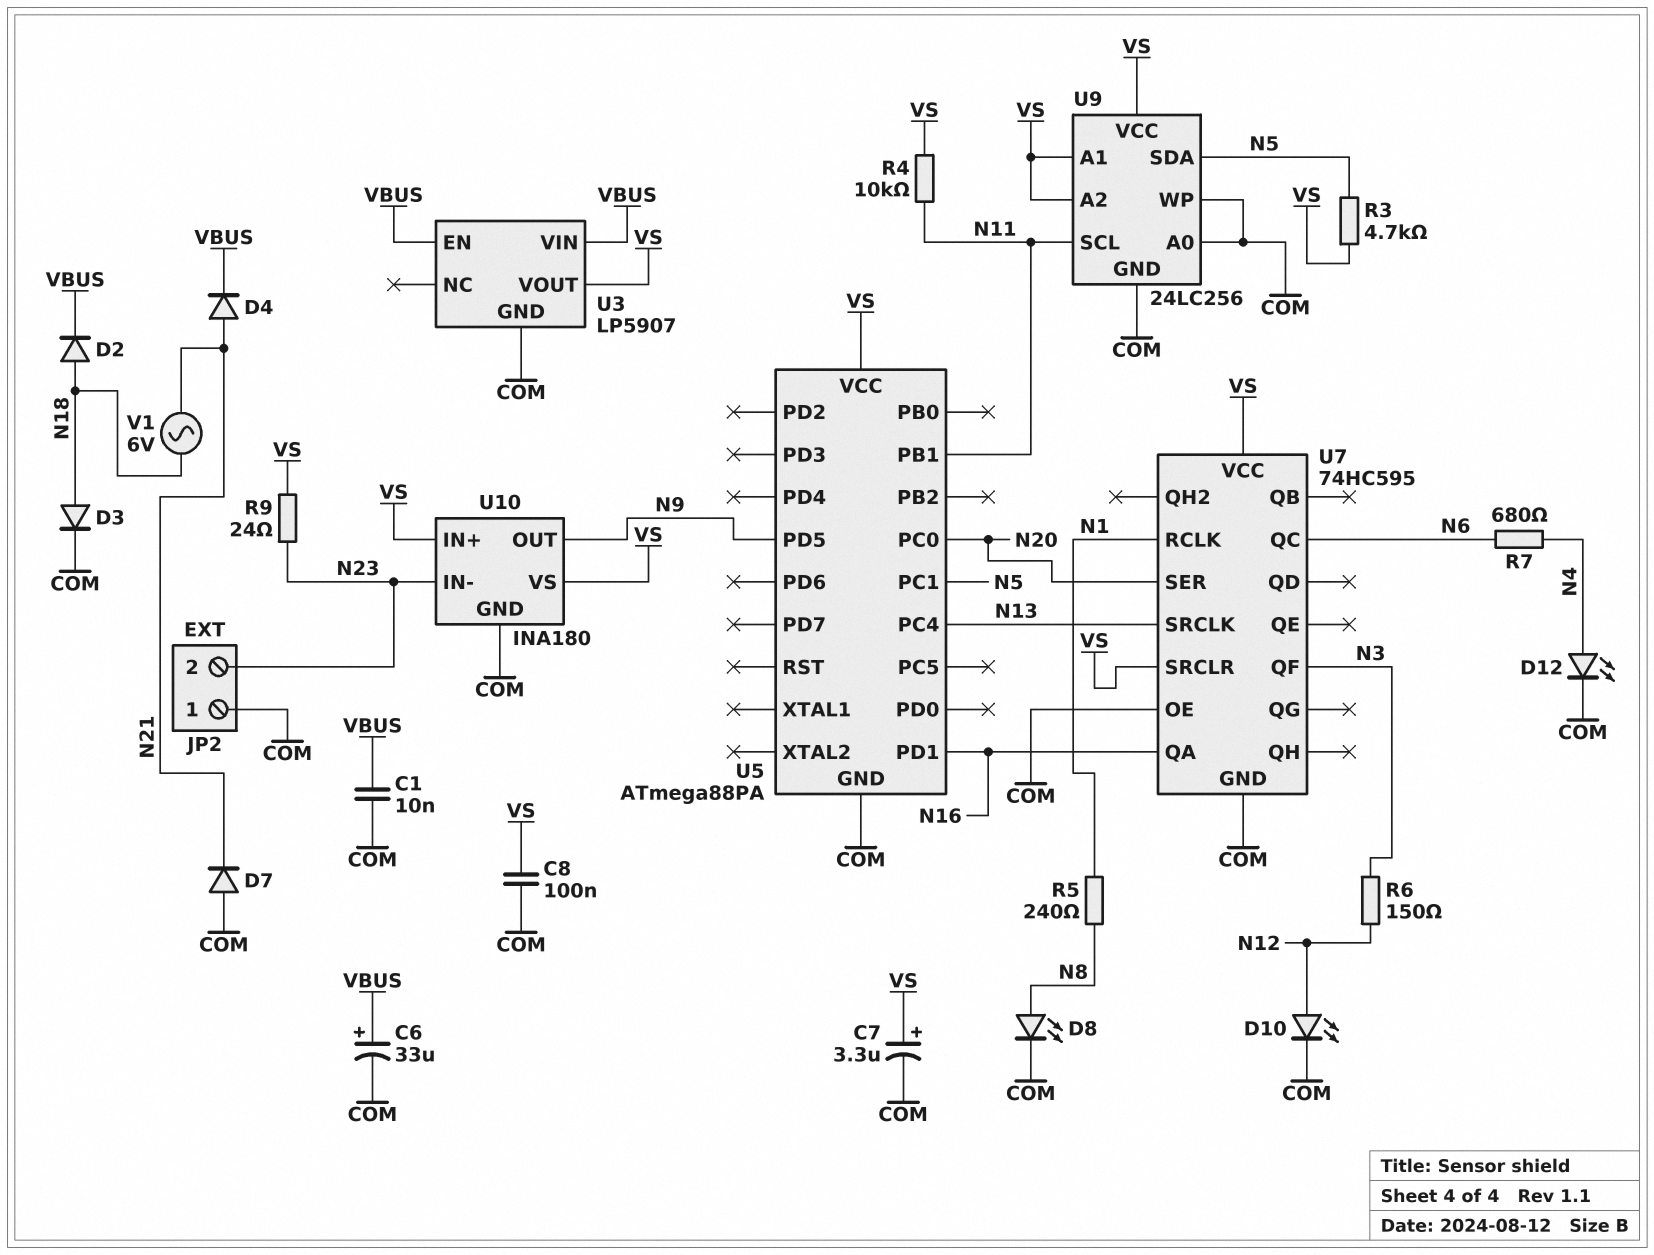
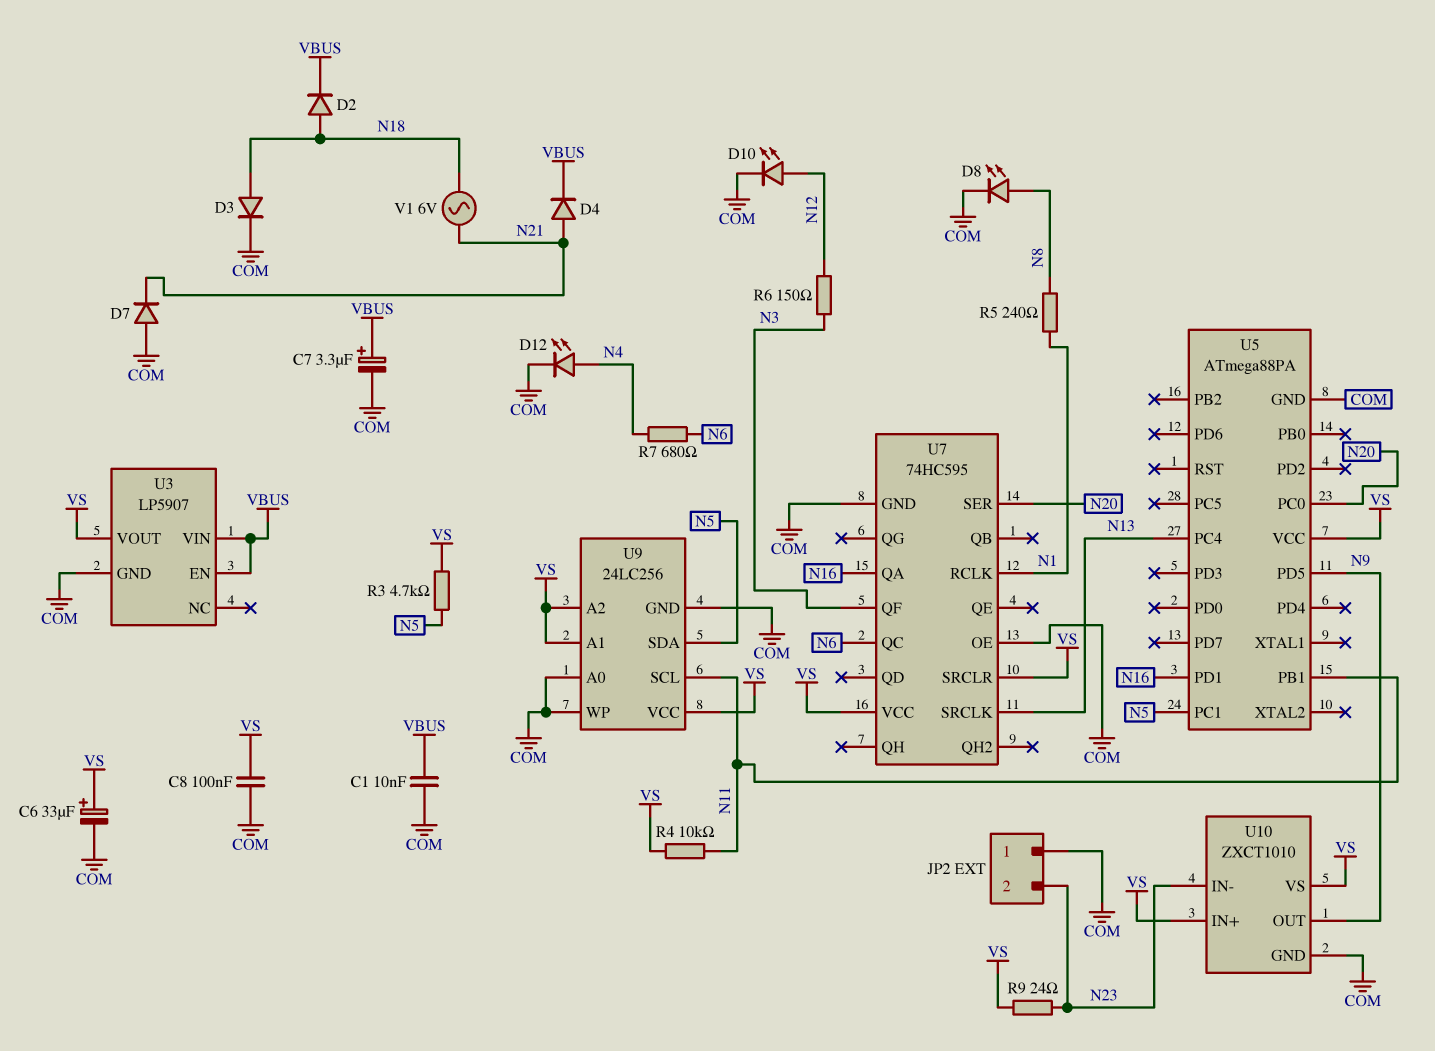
C6: 33uF (plus VBUS, minus COM) -> 33uF (plus VS, minus COM)
C7: 3.3uF (plus VS, minus COM) -> 3.3uF (plus VBUS, minus COM)
U10: INA180 -> ZXCT1010

